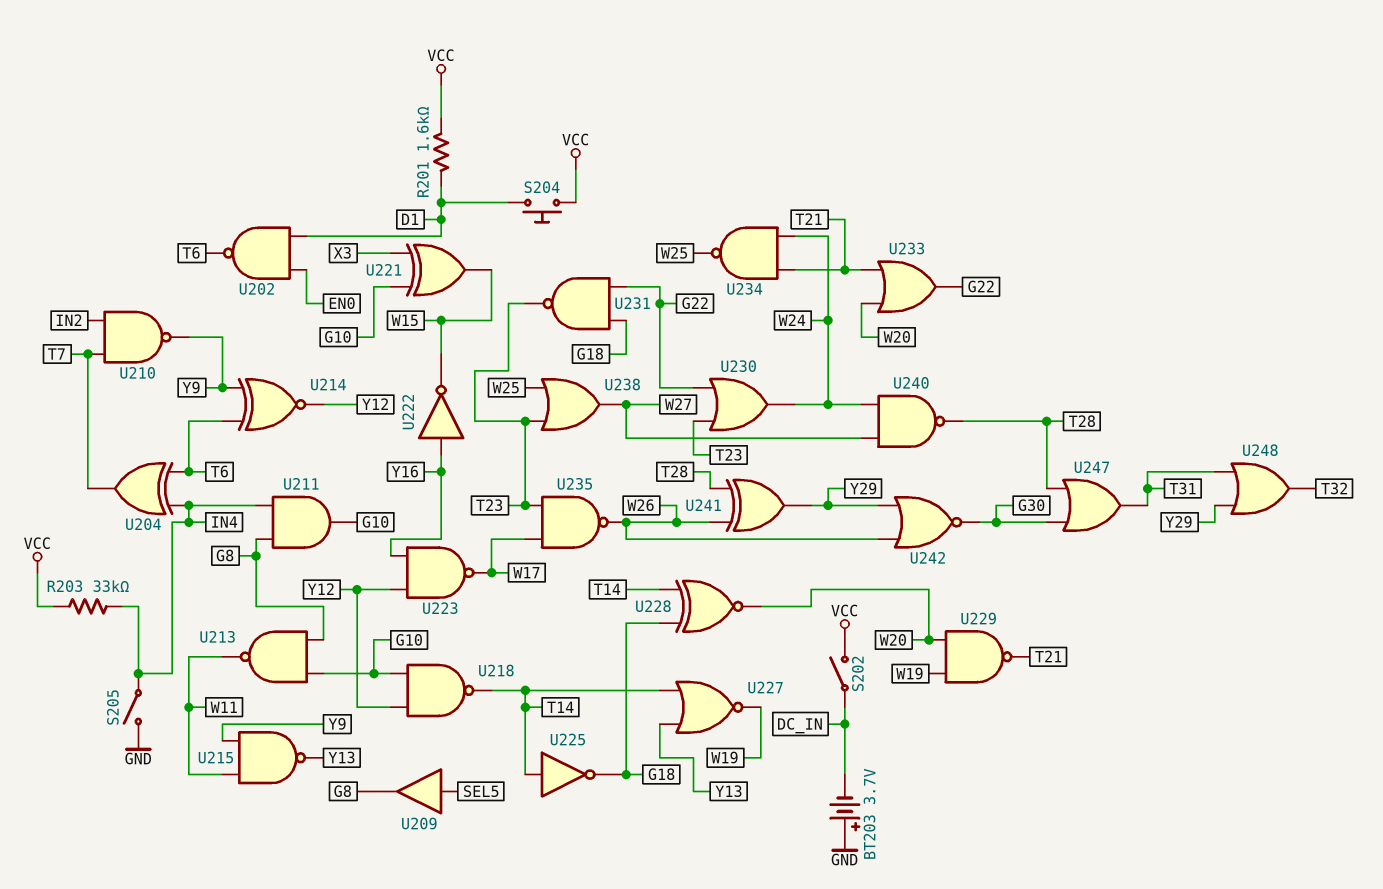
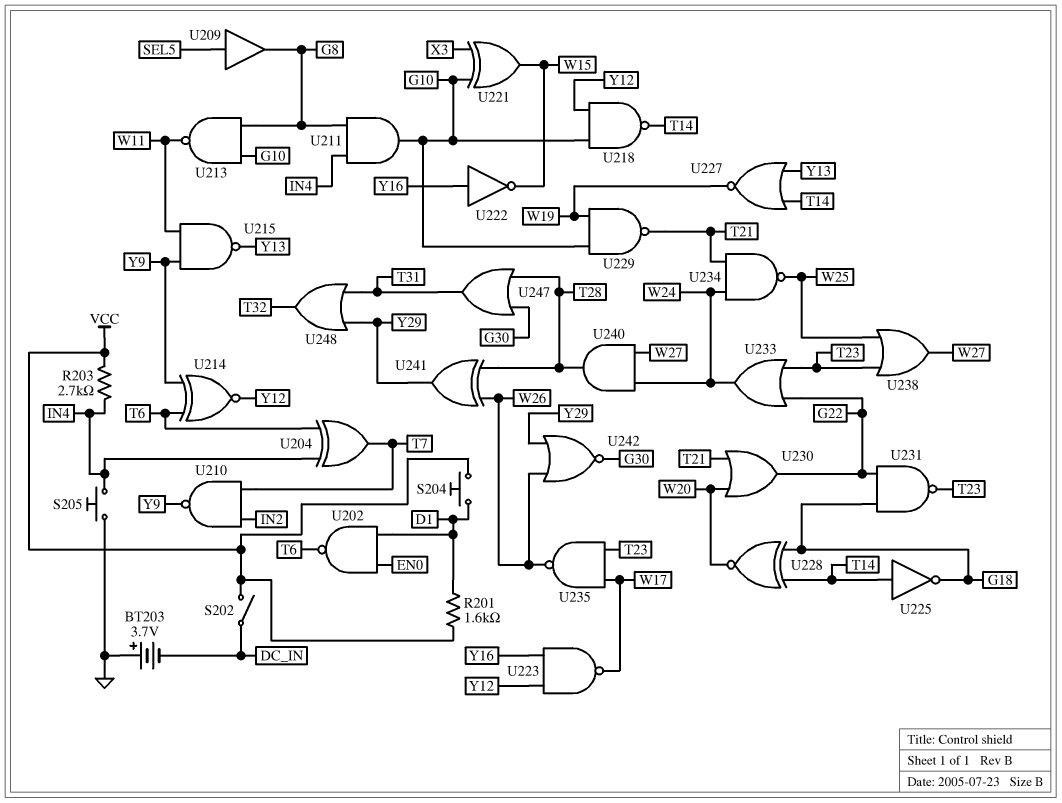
R203: 33k (IN4, VCC) -> 2.7k (IN4, VCC)
S205: switch (GND, IN4) -> button (GND, IN4)
U229: NAND (in W19, in W20, out T21) -> NAND (in G10, in W19, out T21)
U230: OR (in G22, in T23, out W24) -> OR (in T21, in W20, out G22)
U233: OR (in T21, in W20, out G22) -> OR (in G22, in T23, out W24)
U240: NAND (in W24, in W27, out T28) -> AND (in W24, in W27, out T28)

